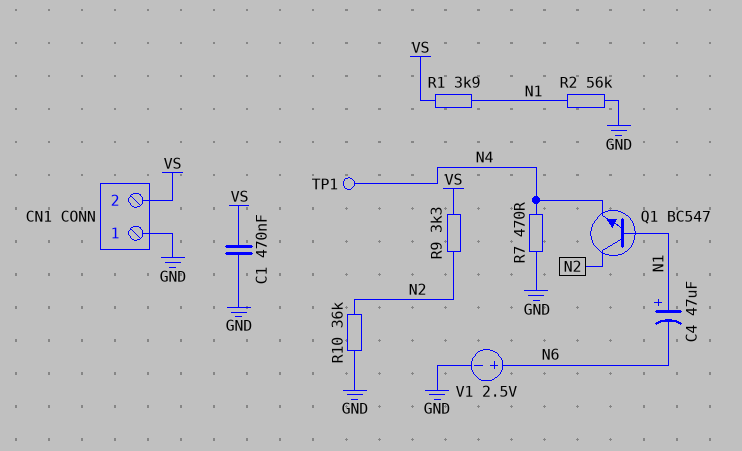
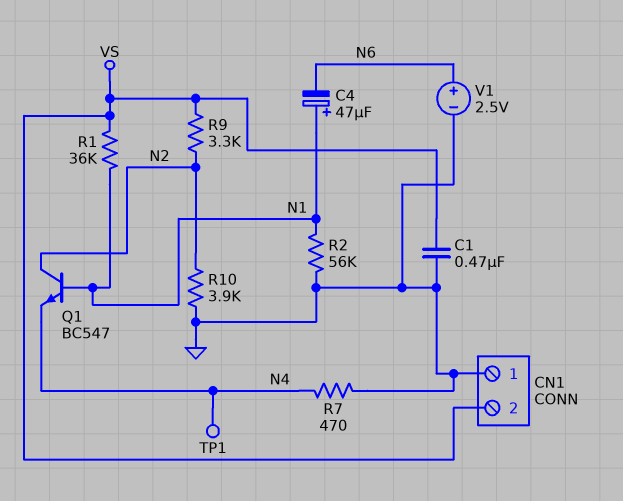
R1: 3.9k (N1, VS) -> 36k (N1, VS)
R10: 36k (GND, N2) -> 3.9k (GND, N2)

